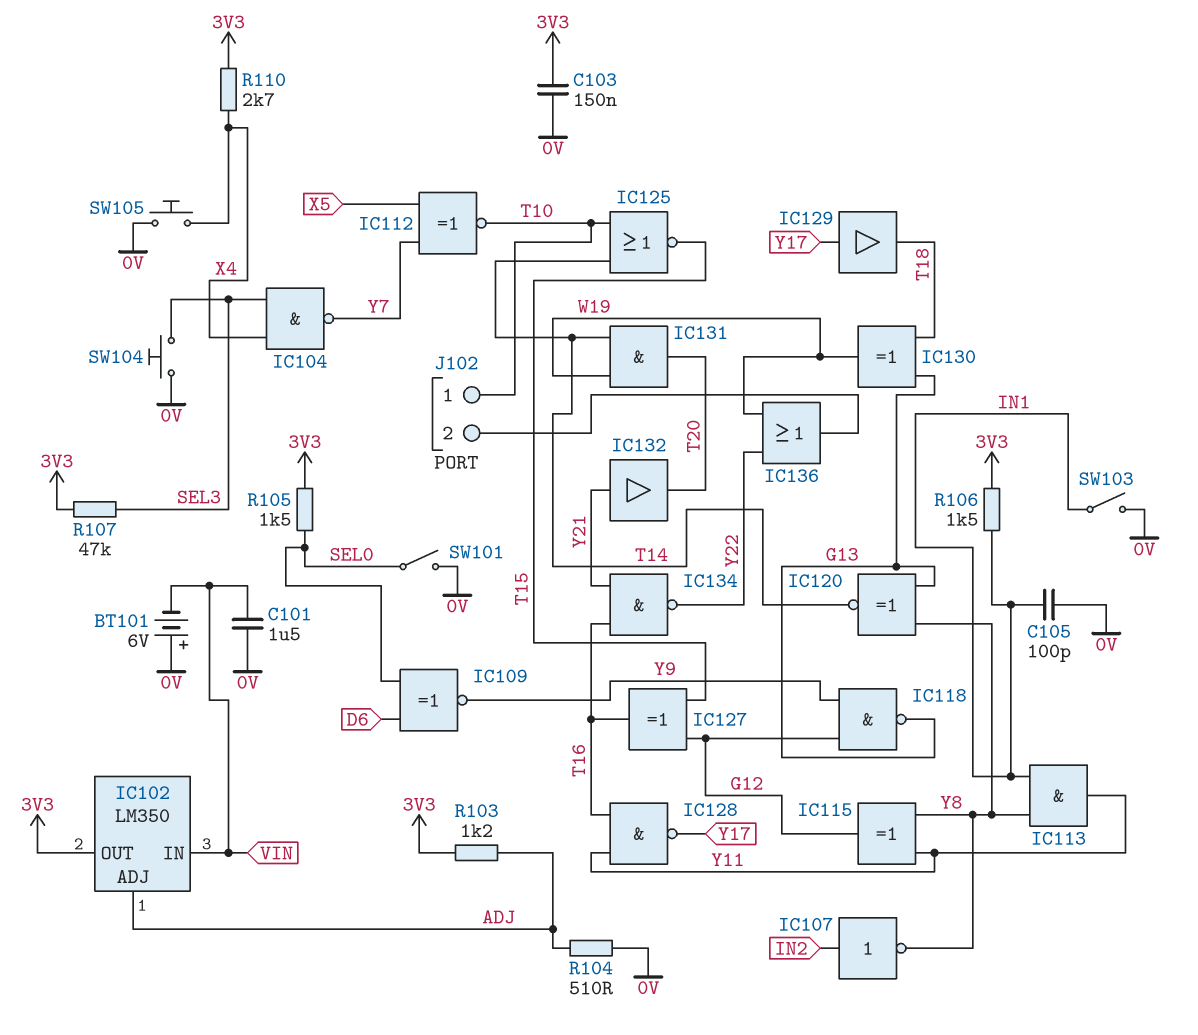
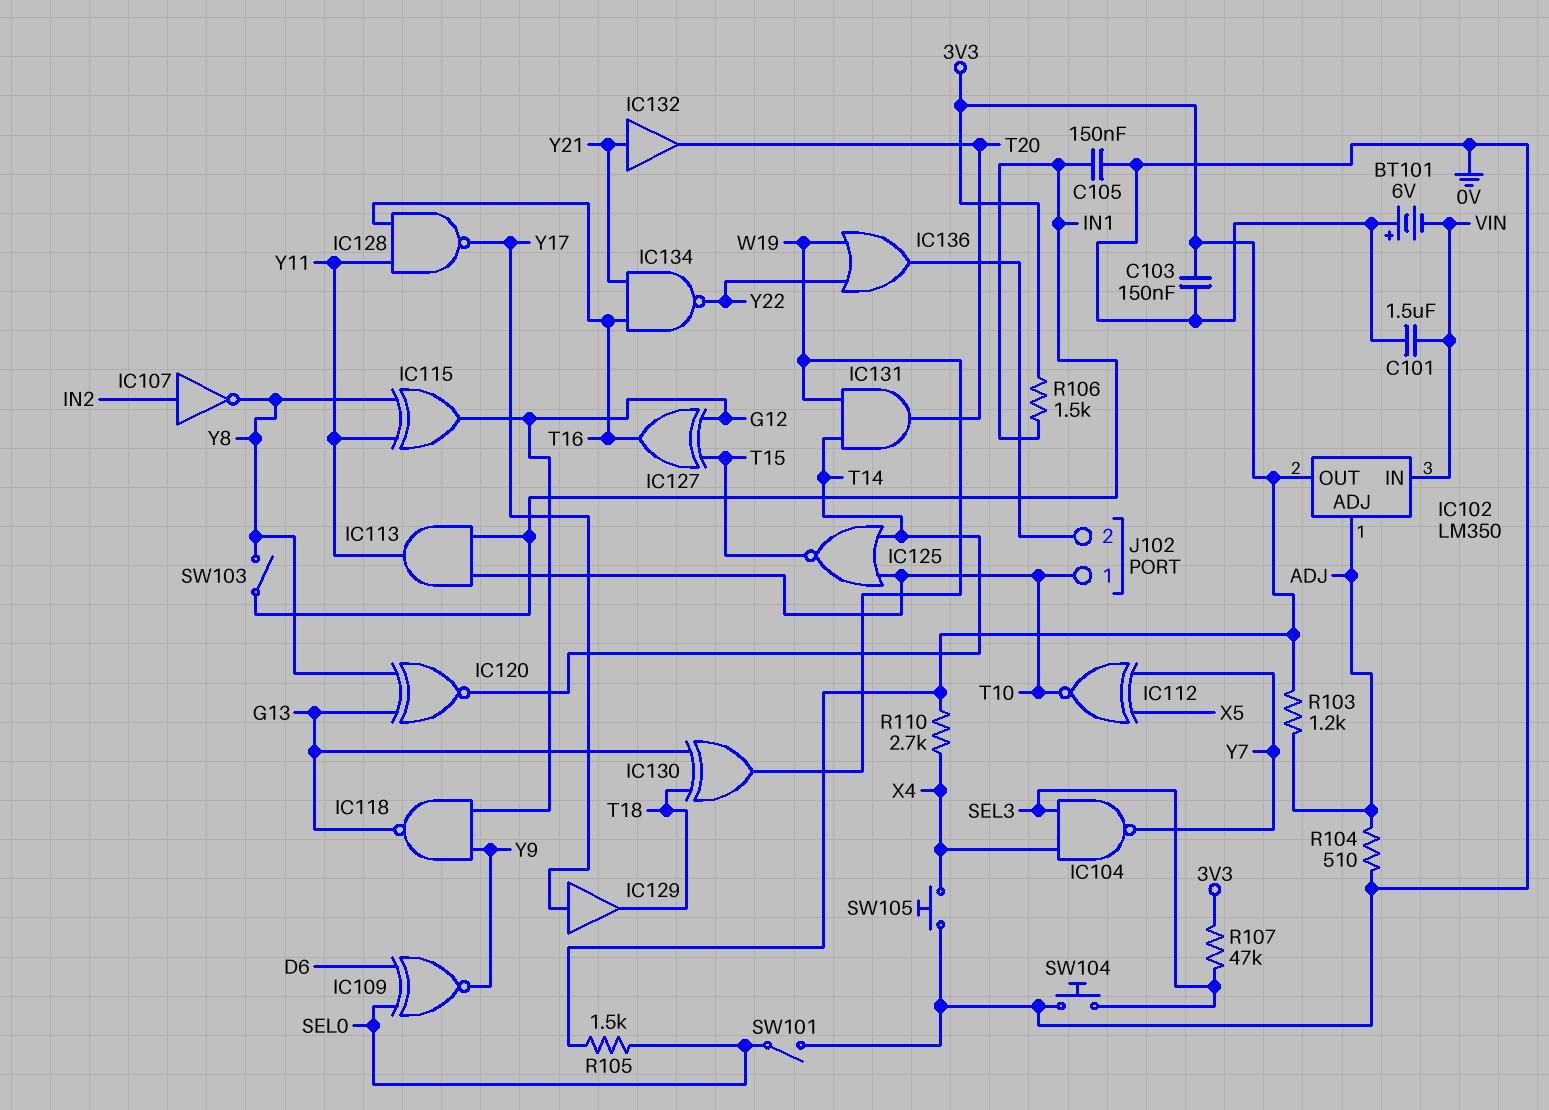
C105: 100pF (0V, IN1) -> 150nF (0V, IN1)
IC113: AND (in IN1, in Y8, out Y11) -> AND (in IN1, in T10, out Y11)
SW103: switch (0V, IN1) -> switch (IN1, Y8)

